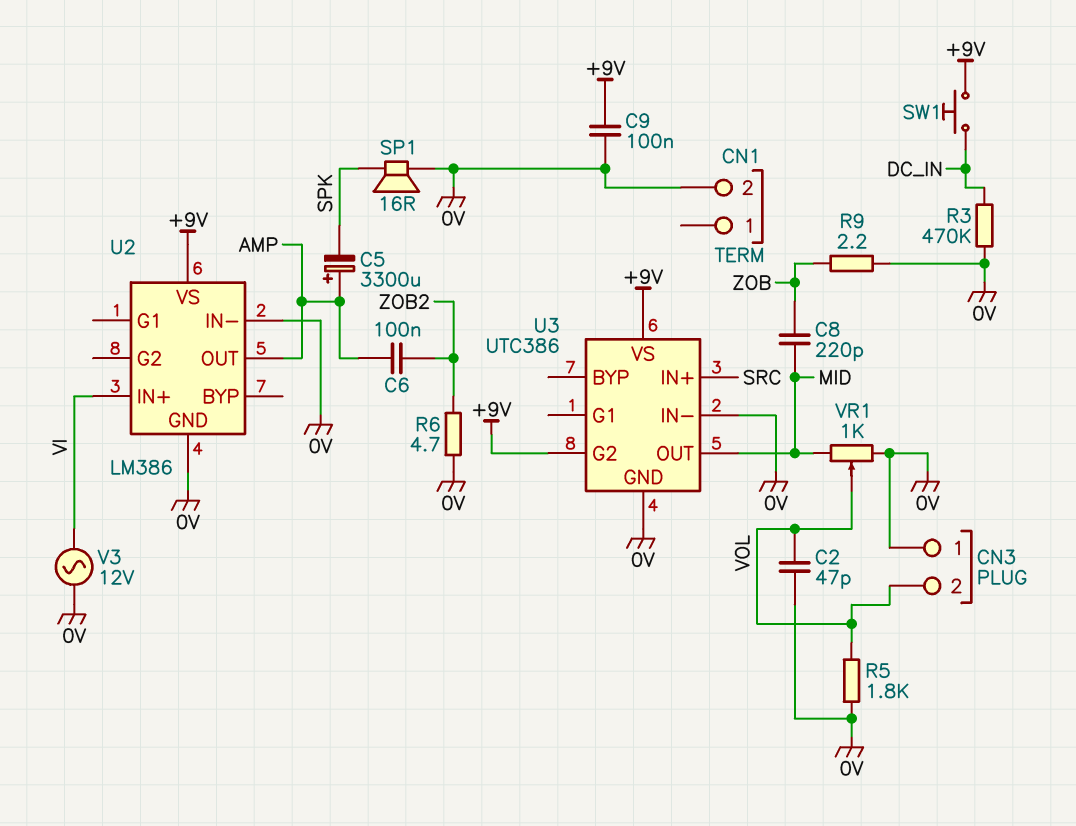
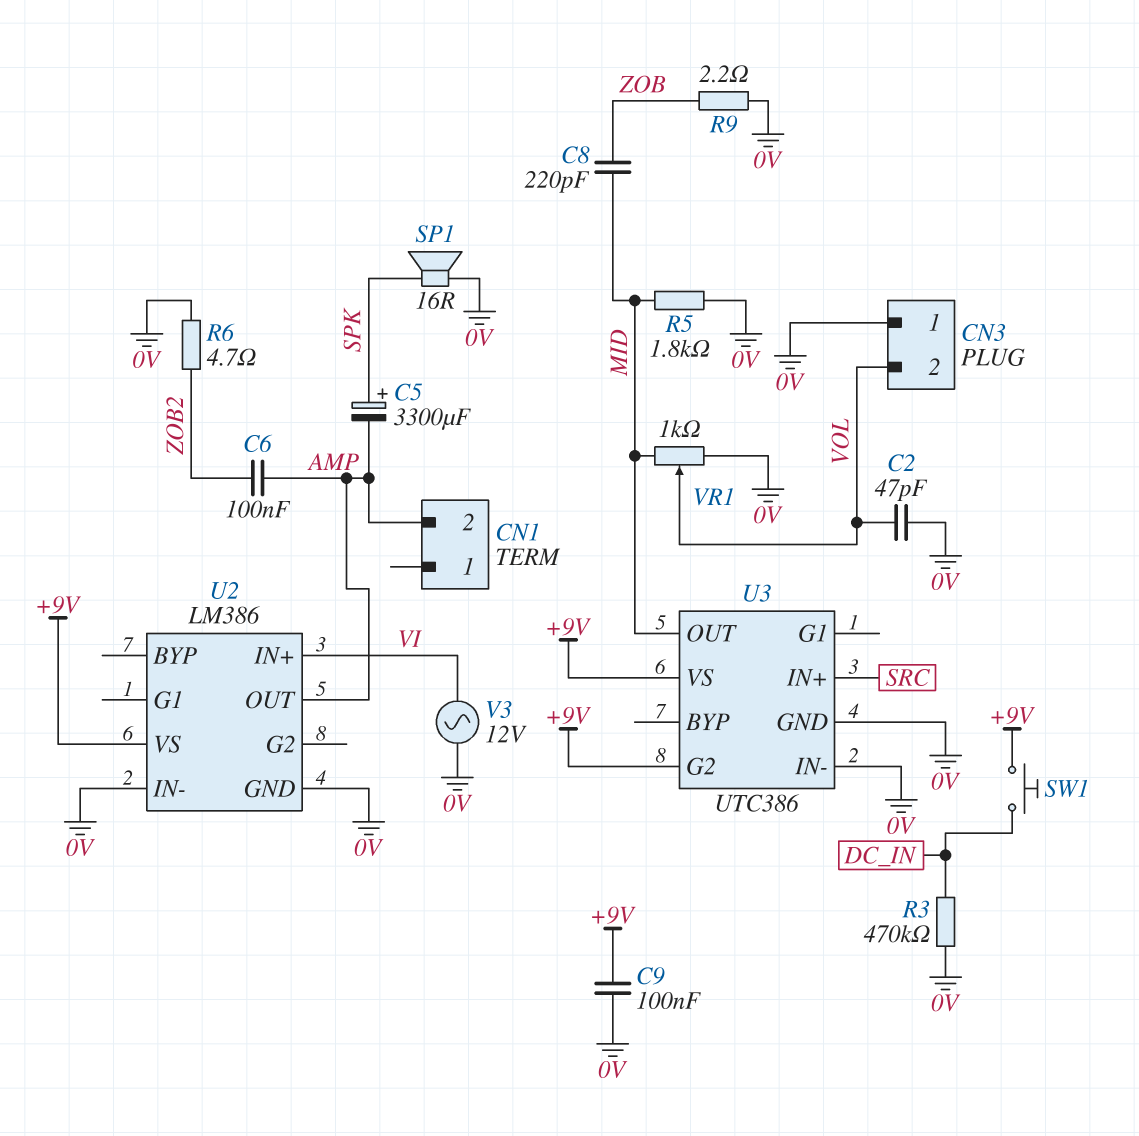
C5: 3300uF (plus AMP, minus SPK) -> 3300uF (plus SPK, minus AMP)
CN1 pin 2: 0V -> AMP
R5: 1.8k (0V, VOL) -> 1.8k (0V, MID)

